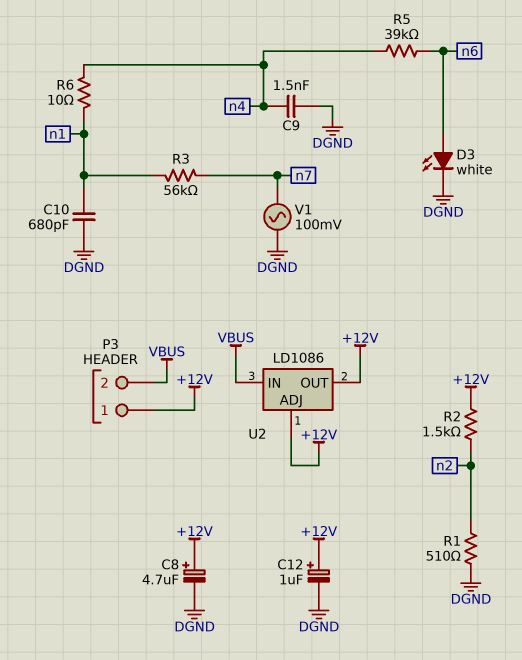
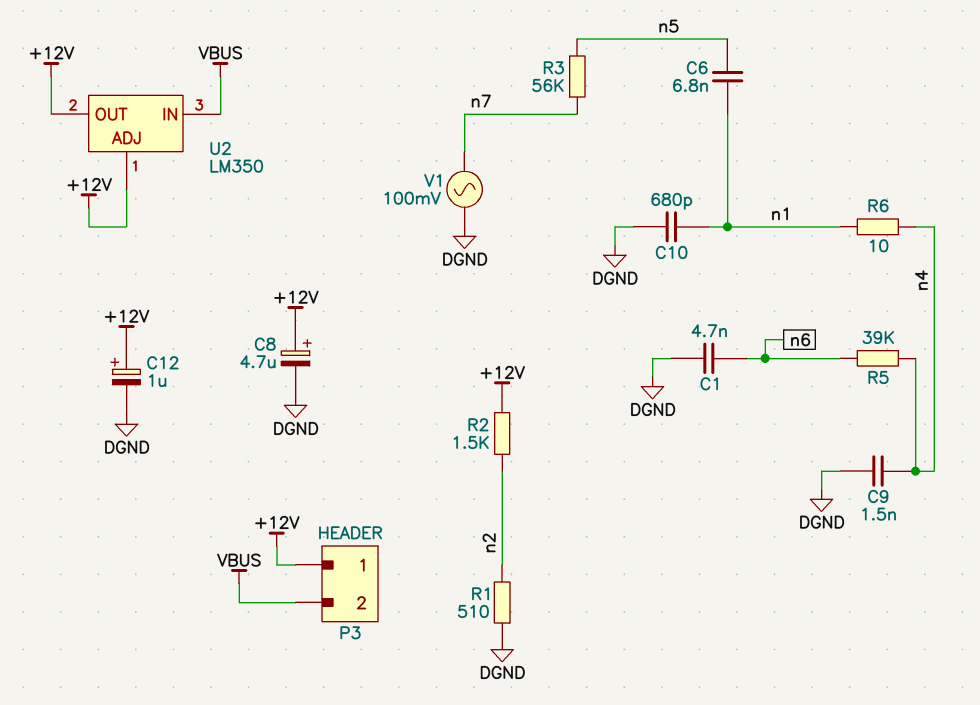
C1: none -> 4.7nF (DGND, n6)
C6: none -> 6.8nF (n1, n5)
D3: LED white (A n6, K DGND) -> none
R3: 56k (n1, n7) -> 56k (n5, n7)
U2: LD1086 -> LM350

